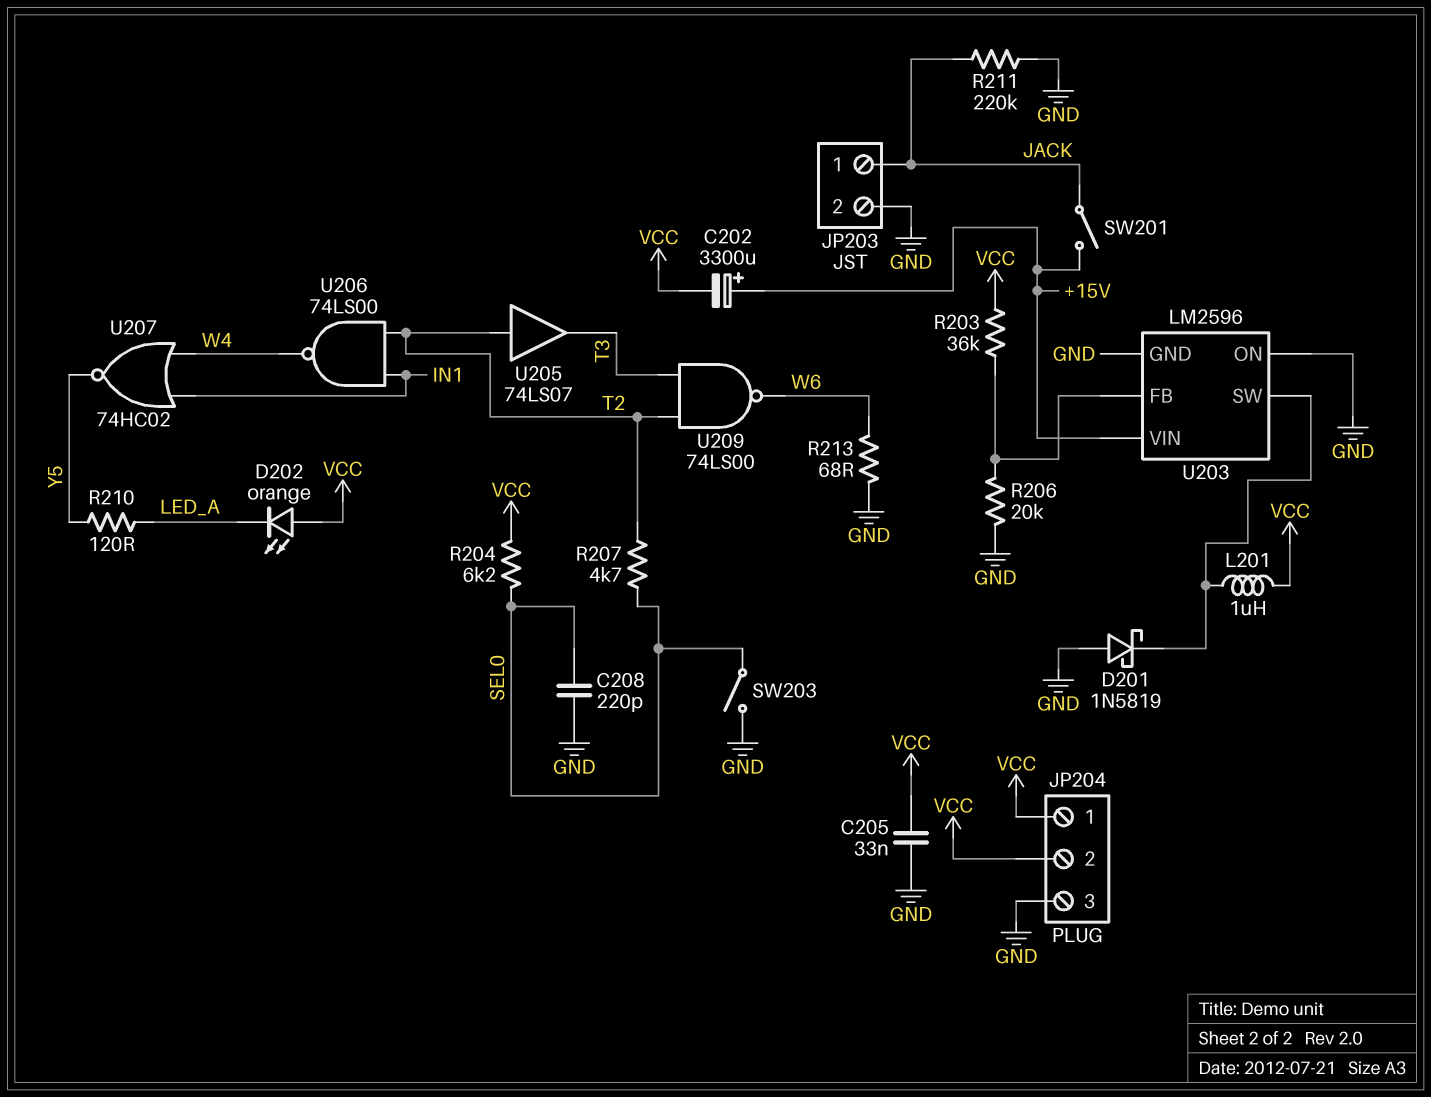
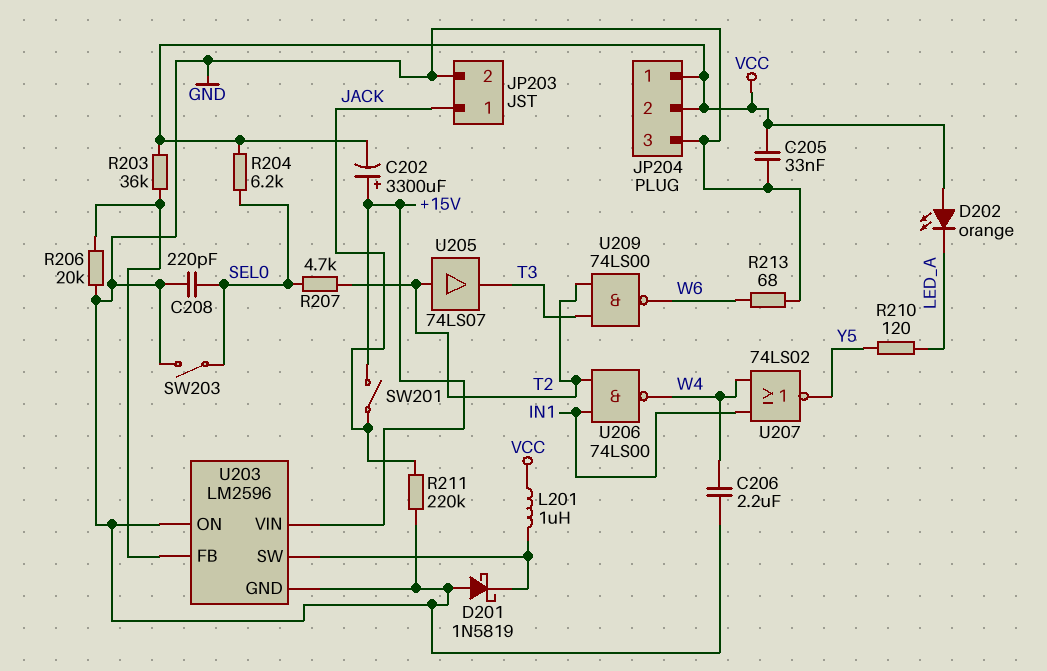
C206: none -> 2.2uF (GND, W4)
U207: NOR 74HC02 (in IN1, in W4, out Y5) -> NOR 74LS02 (in IN1, in W4, out Y5)

